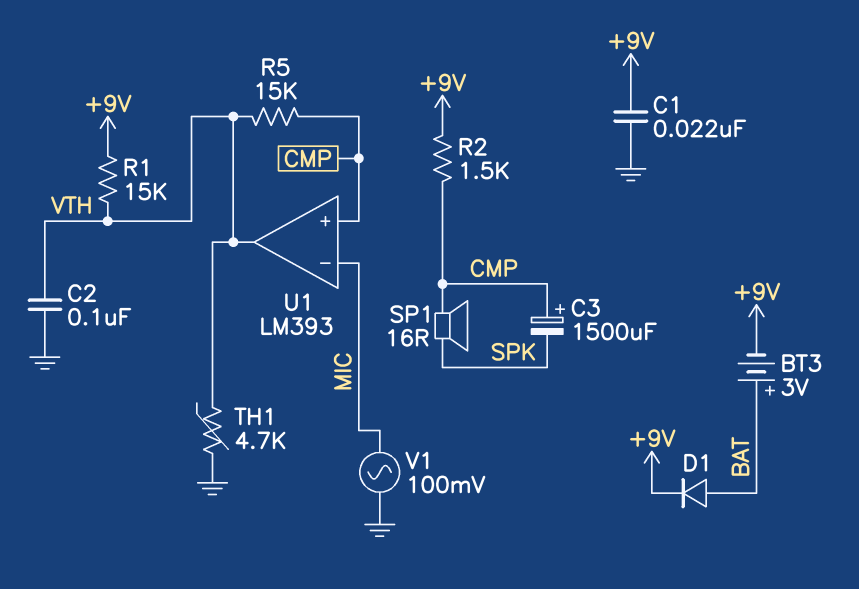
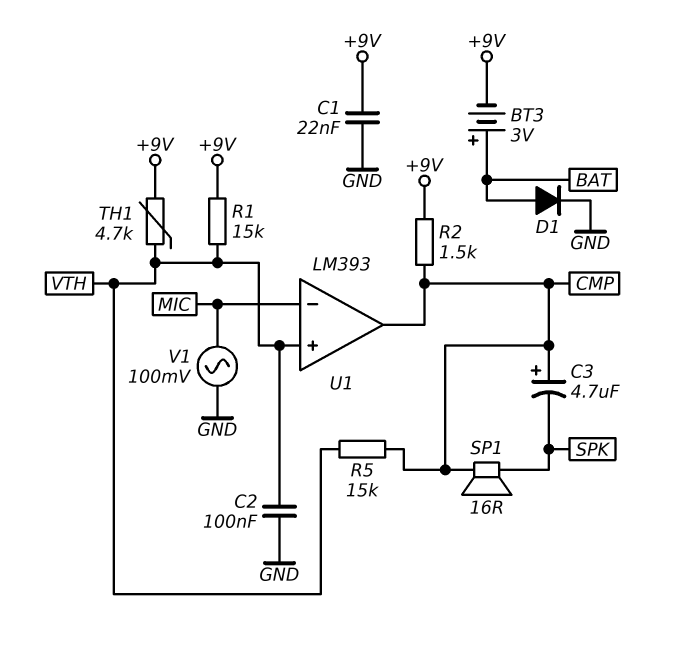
C3: 1500uF (plus CMP, minus SPK) -> 4.7uF (plus CMP, minus SPK)
D1: diode (A BAT, K +9V) -> diode (A BAT, K GND)
TH1: 4.7k (GND, VTH) -> 4.7k (+9V, VTH)
U1 pin in+: CMP -> VTH
U1 pin out: VTH -> CMP

